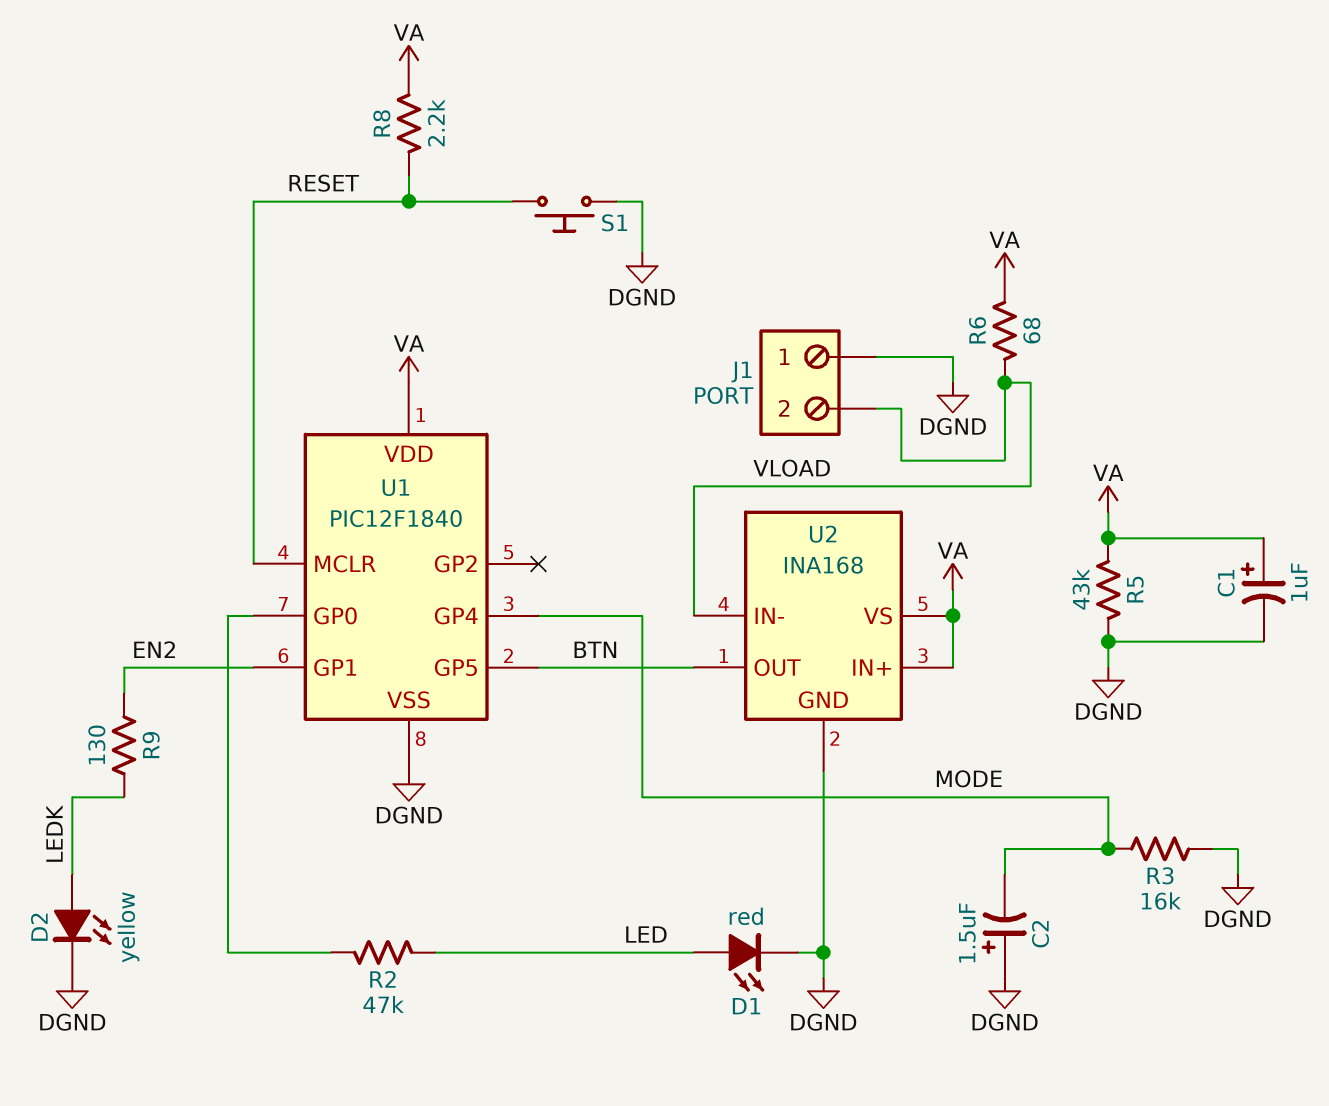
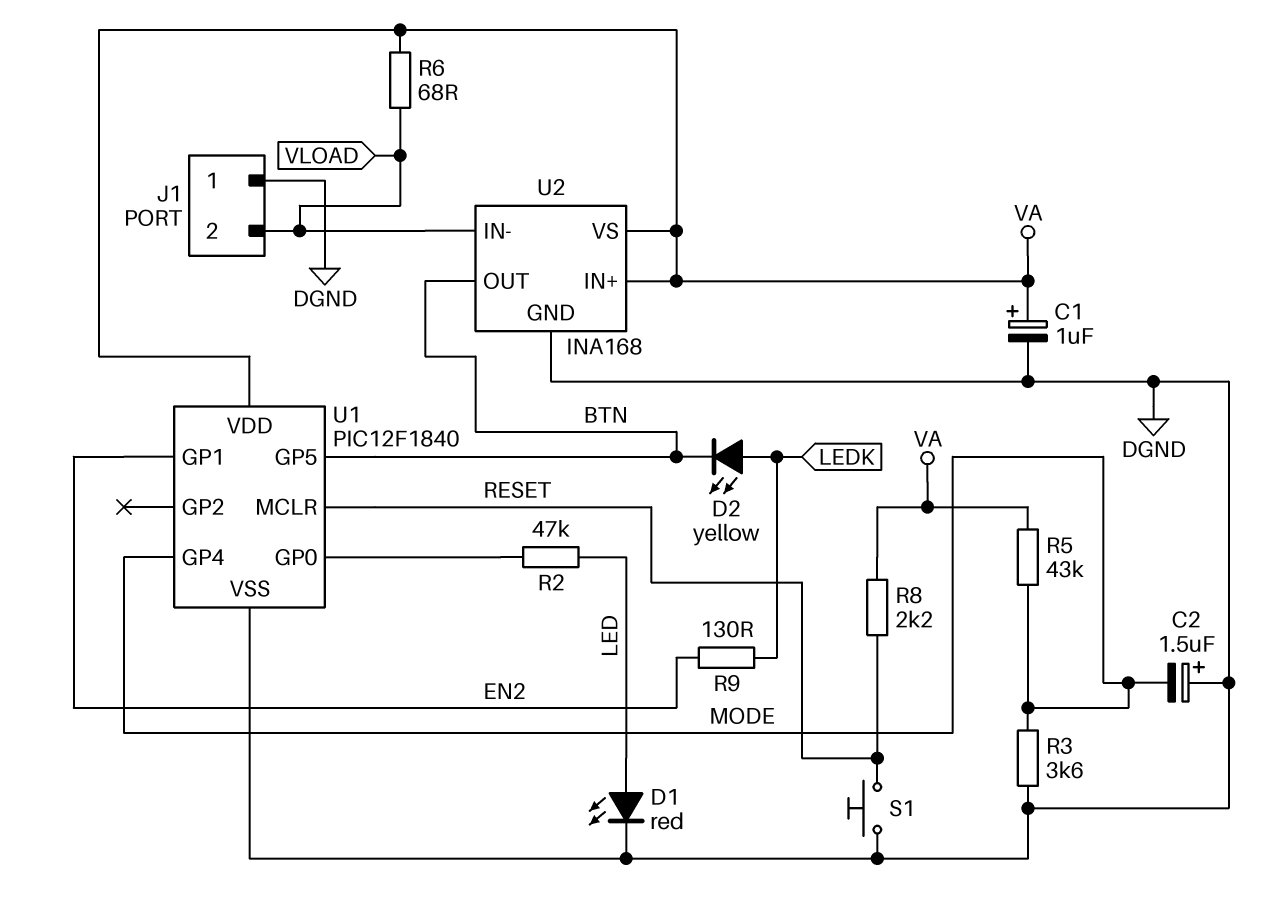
D2: LED yellow (A LEDK, K DGND) -> LED yellow (A LEDK, K BTN)
R3: 16k (DGND, MODE) -> 3.6k (DGND, MODE)
R5: 43k (DGND, VA) -> 43k (MODE, VA)

